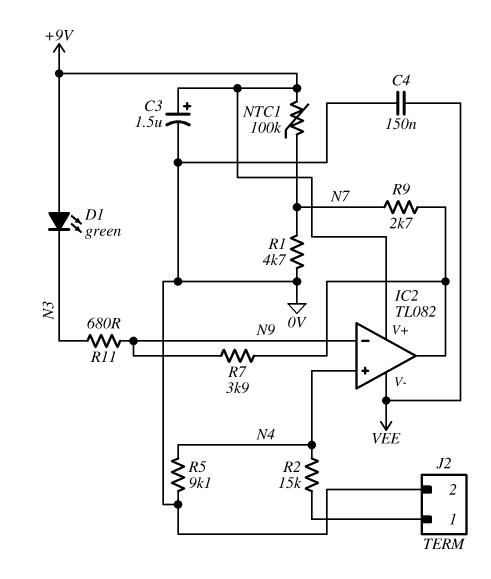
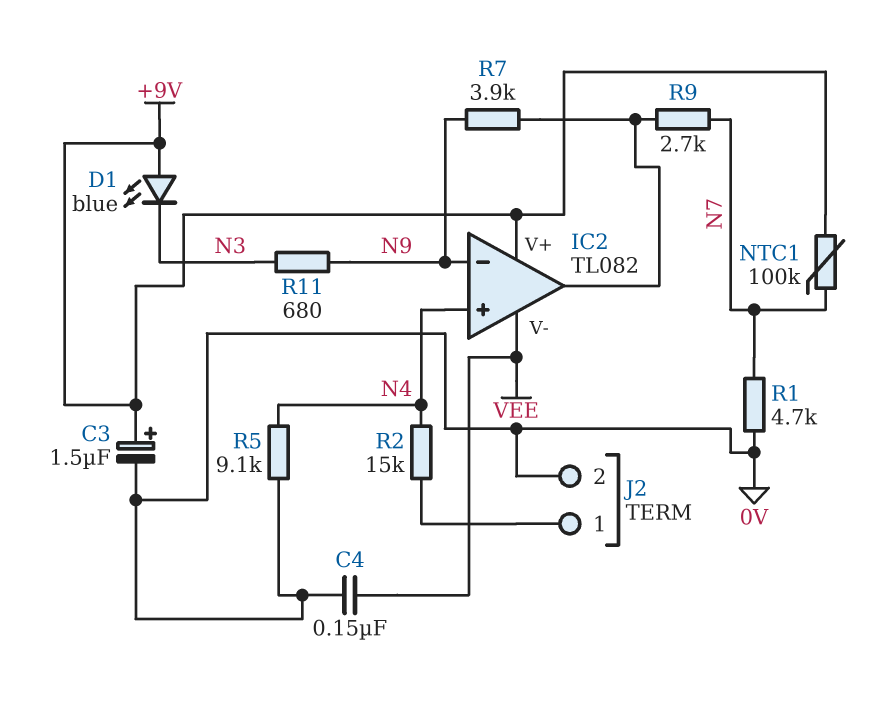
D1: LED green (A +9V, K N3) -> LED blue (A +9V, K N3)

